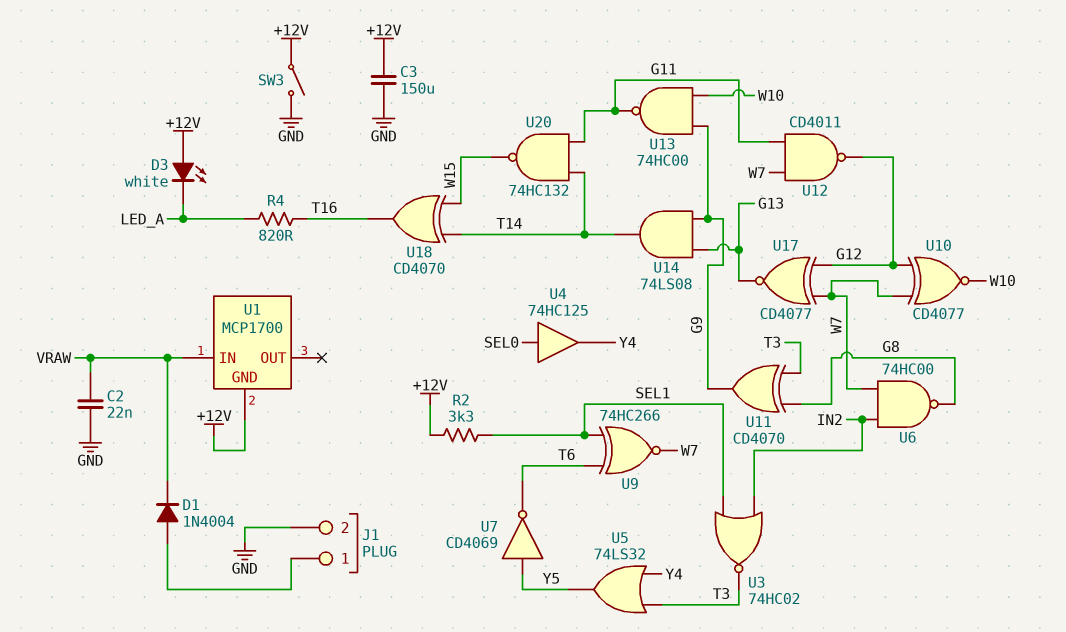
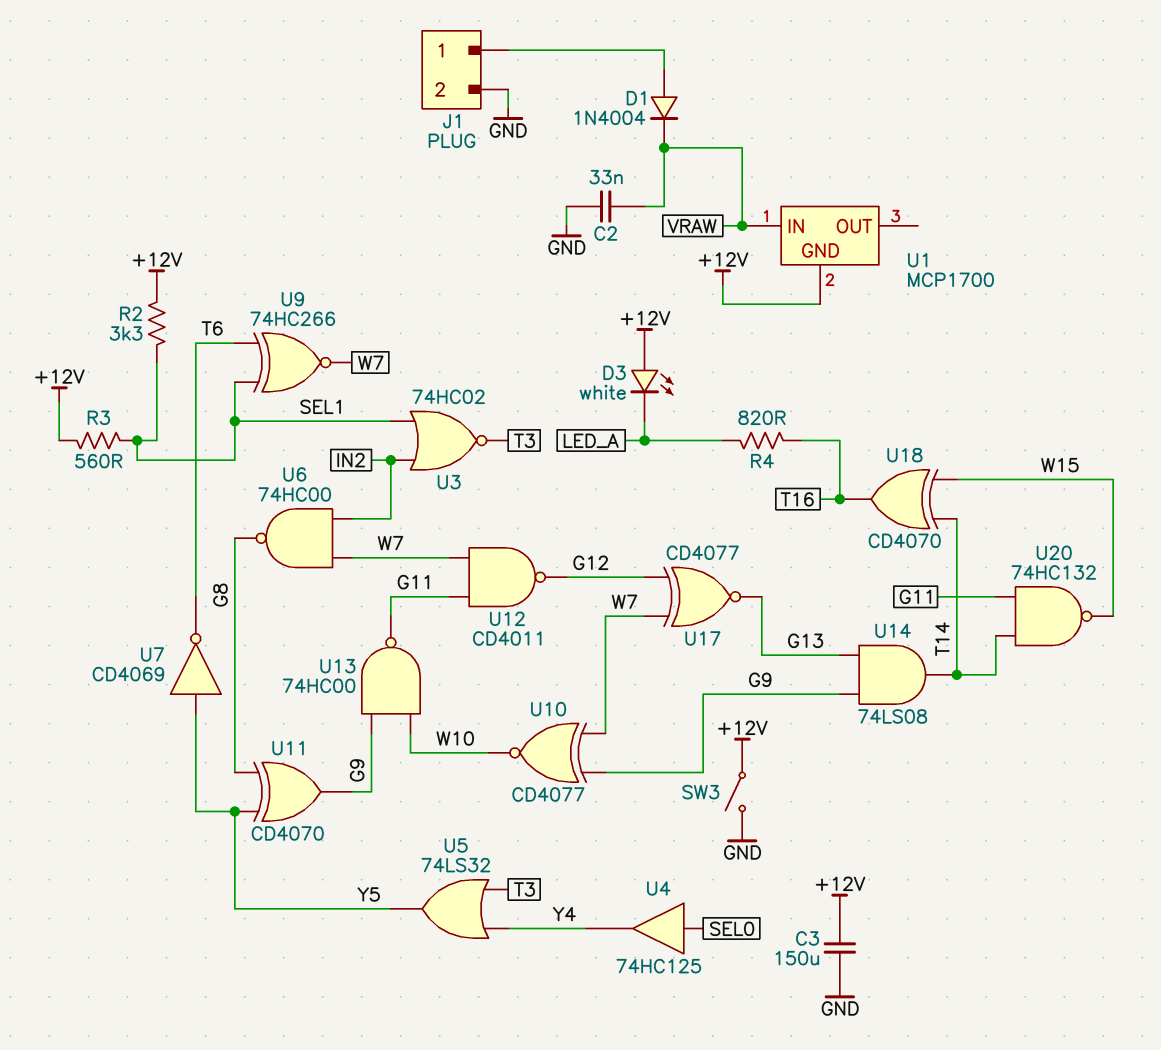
C2: 22nF (GND, VRAW) -> 33nF (GND, VRAW)
R3: none -> 560 (+12V, SEL1)
U10: XNOR CD4077 (in G12, in W7, out W10) -> XNOR CD4077 (in G9, in W7, out W10)
U11: XOR CD4070 (in G8, in T3, out G9) -> XOR CD4070 (in G8, in Y5, out G9)

